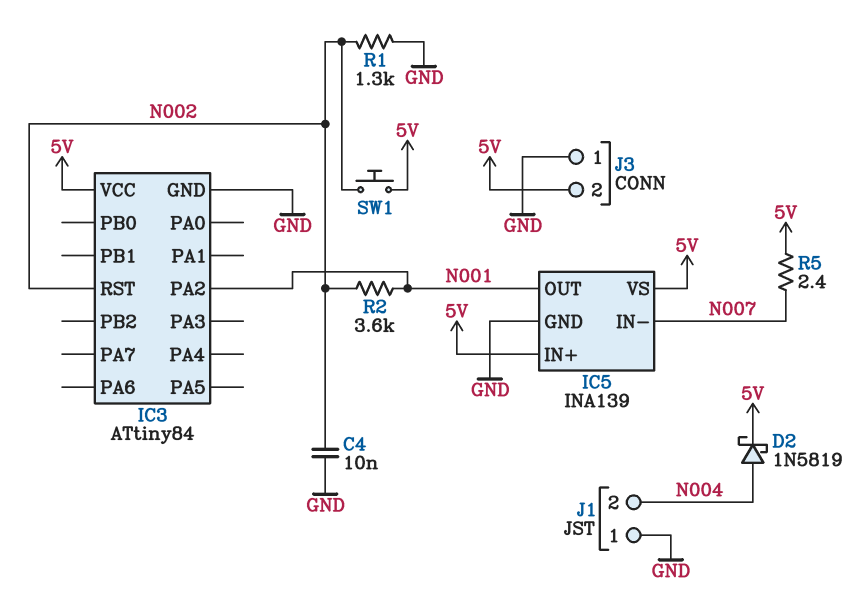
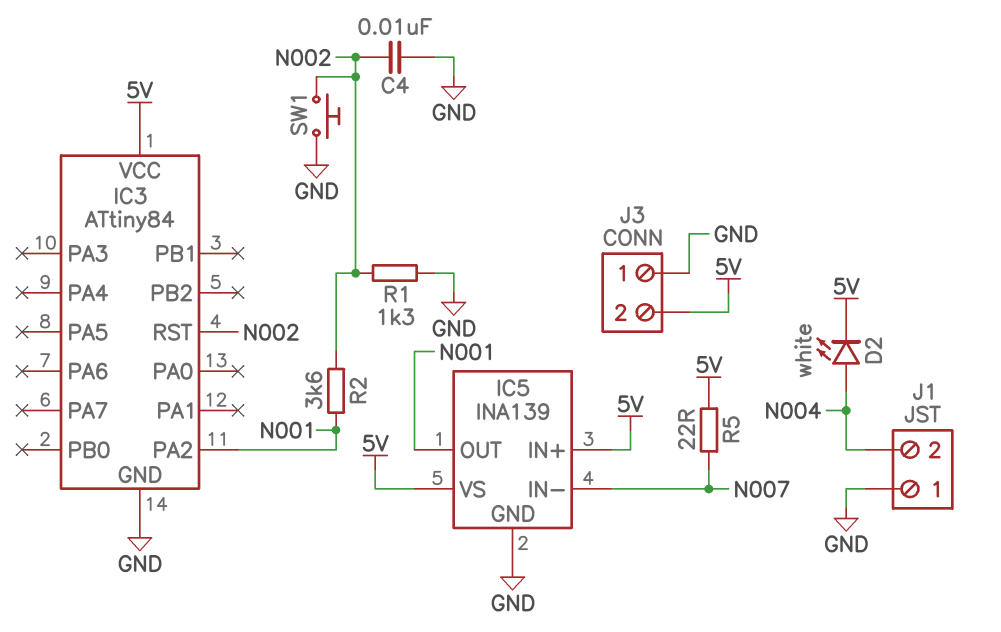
D2: schottky 1N5819 (A N004, K 5V) -> LED white (A N004, K 5V)
R5: 2.4 (5V, N007) -> 22 (5V, N007)
SW1: button (5V, N002) -> button (GND, N002)

